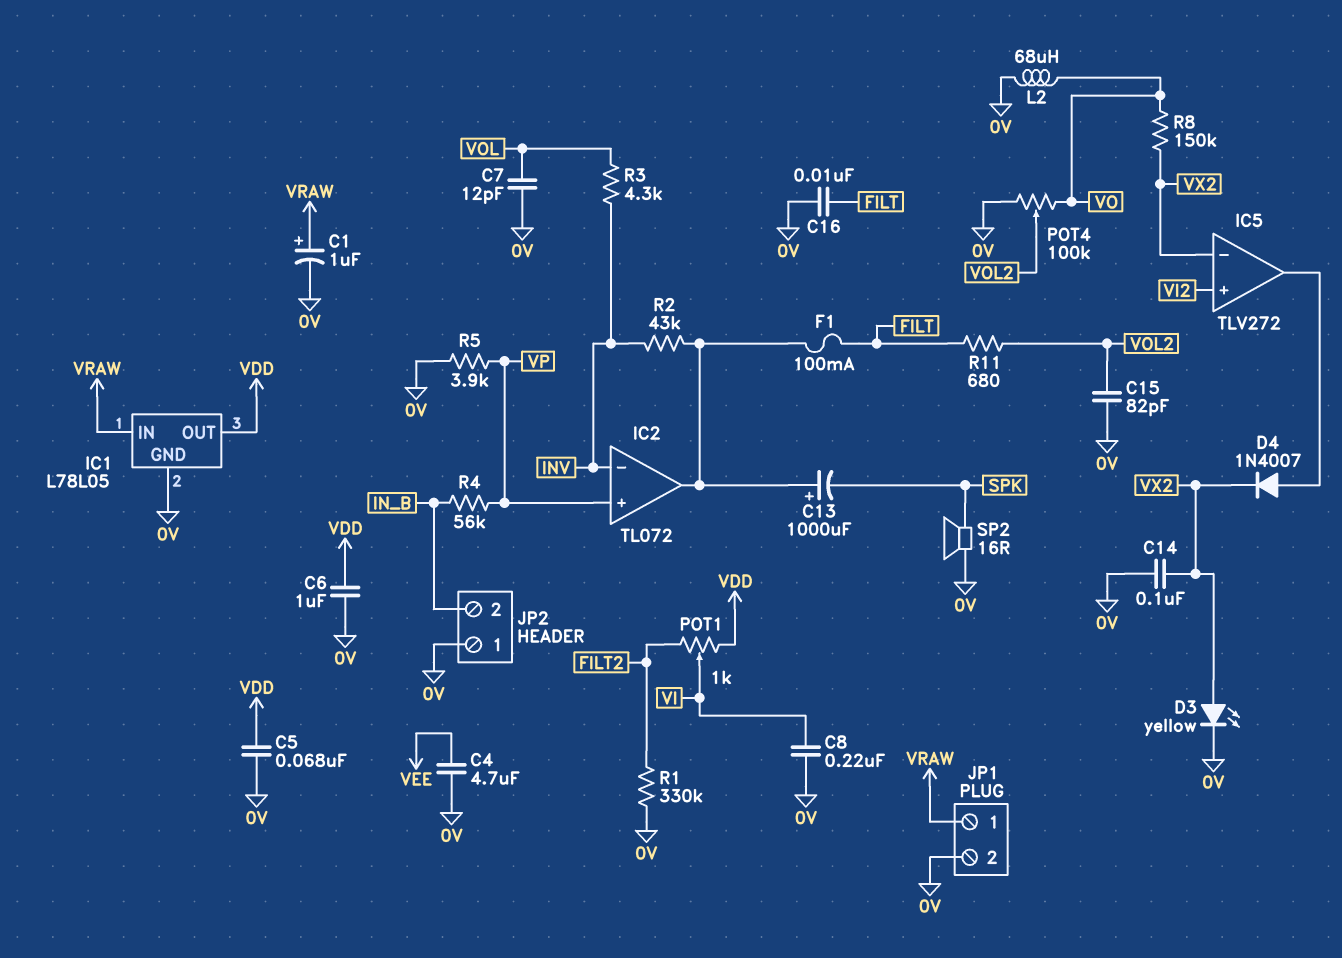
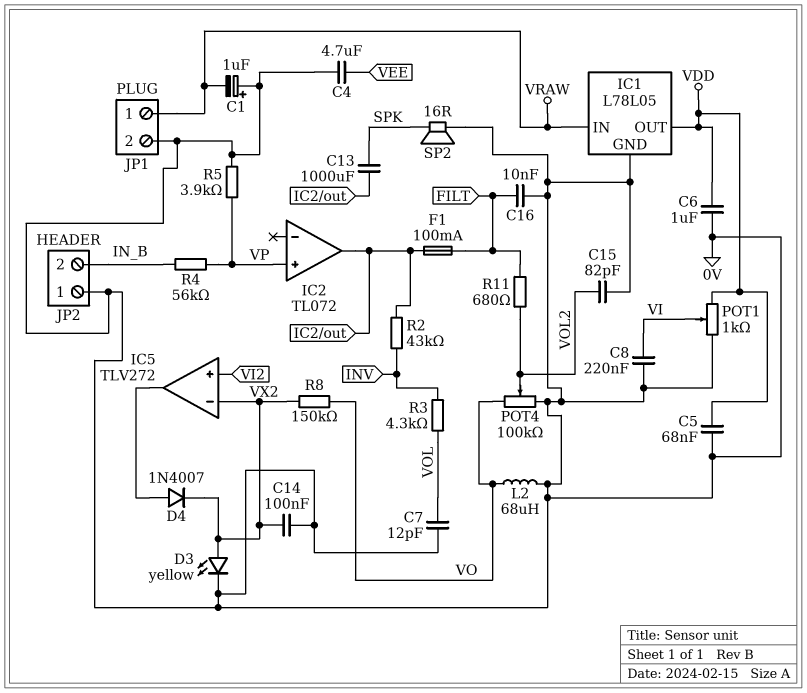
C1: 1uF (plus VRAW, minus 0V) -> 1uF (plus 0V, minus VRAW)
C13: 1000uF (plus IC2/out, minus SPK) -> 1000uF (IC2/out, SPK)
IC2 pin in-: INV -> none
POT1: 1k (FILT2, VDD, wiper VI) -> 1k (0V, VDD, wiper VI)
R1: 330k (0V, FILT2) -> none

